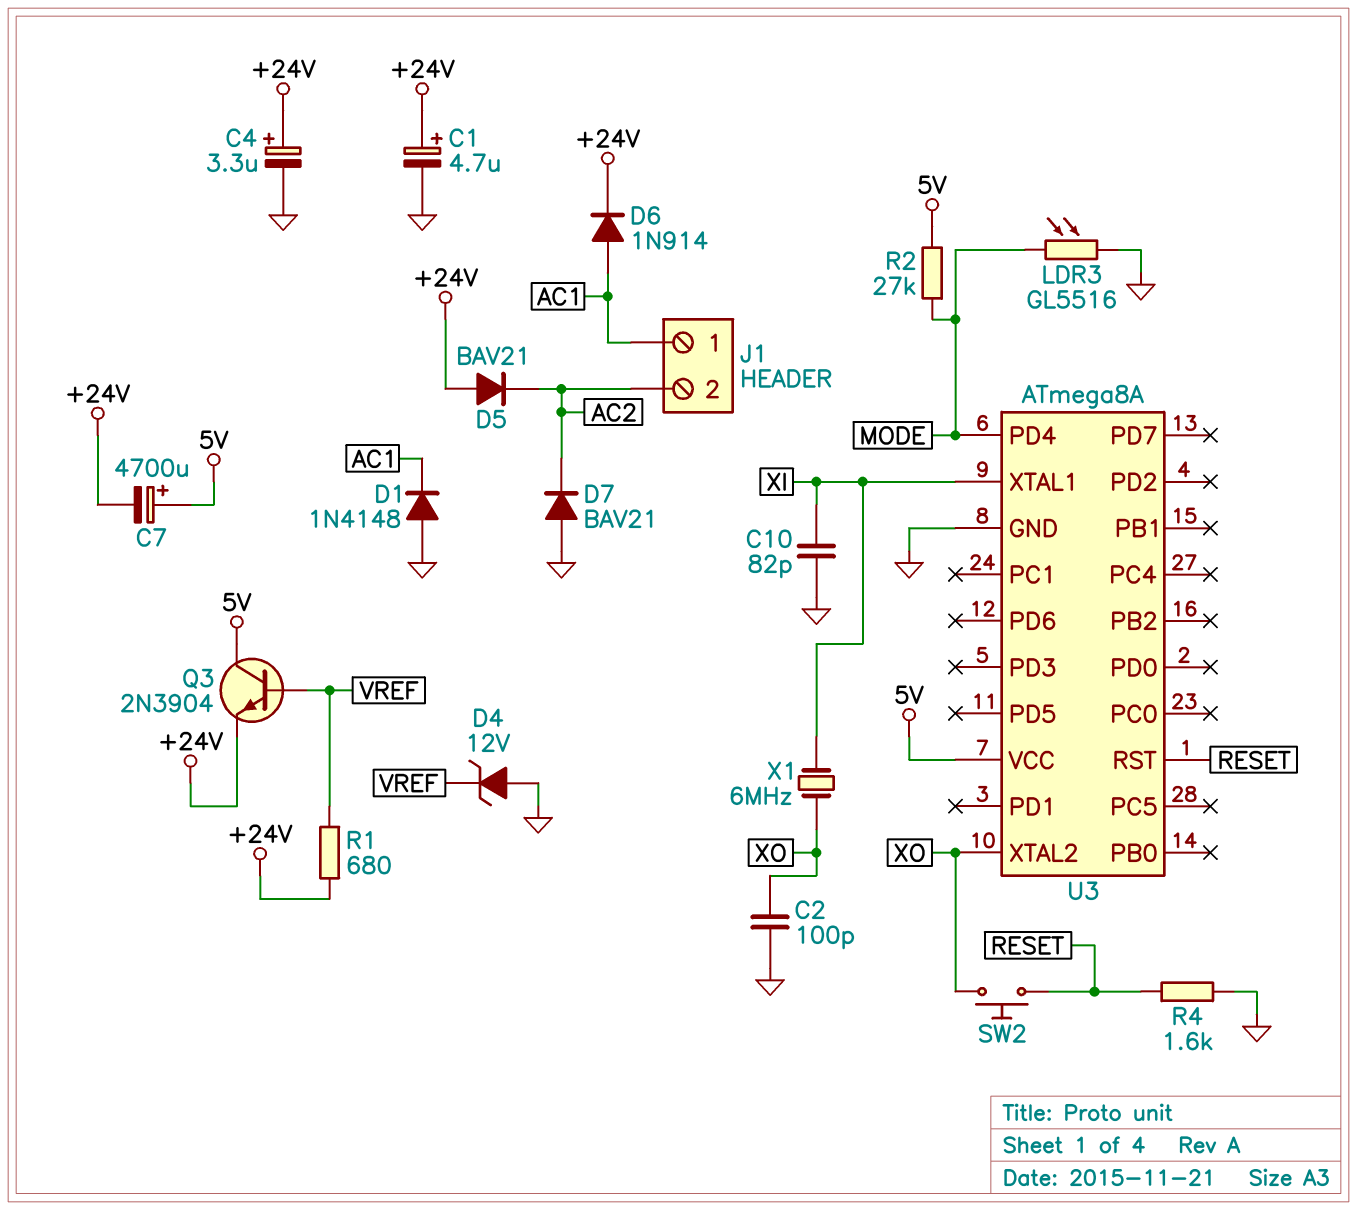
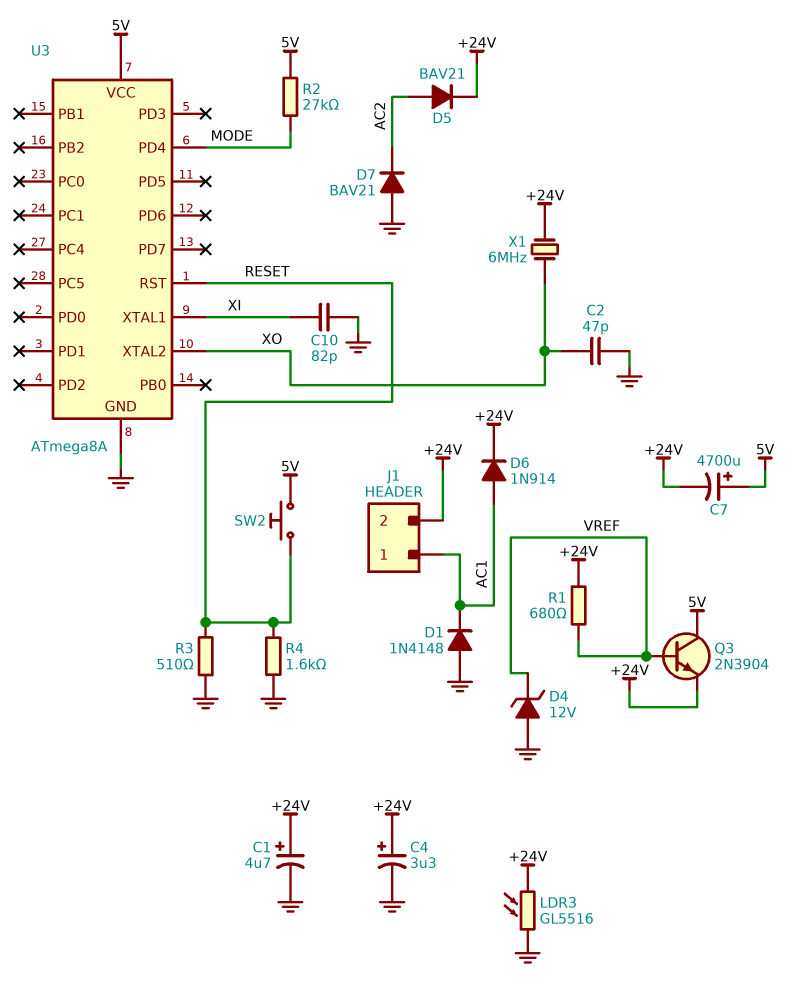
C2: 100pF (GND, XO) -> 47pF (GND, XO)
D5: diode BAV21 (A +24V, K AC2) -> diode BAV21 (A AC2, K +24V)
J1 pin 2: AC2 -> +24V
LDR3: GL5516 (GND, MODE) -> GL5516 (+24V, GND)
R3: none -> 510 (GND, RESET)
SW2: button (RESET, XO) -> button (5V, RESET)
X1: 6MHz (XI, XO) -> 6MHz (+24V, XO)

